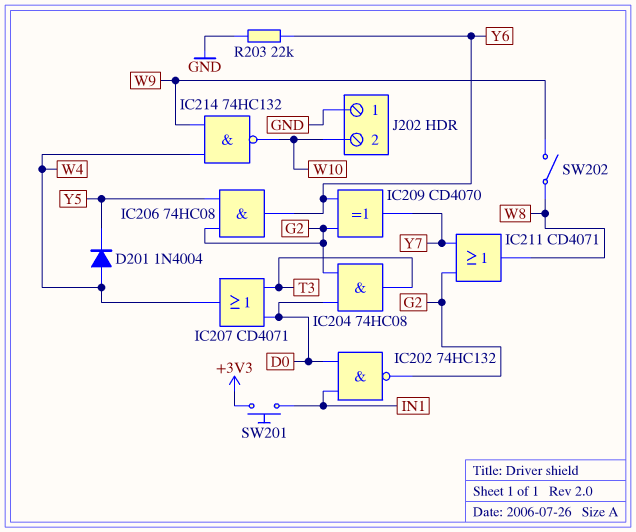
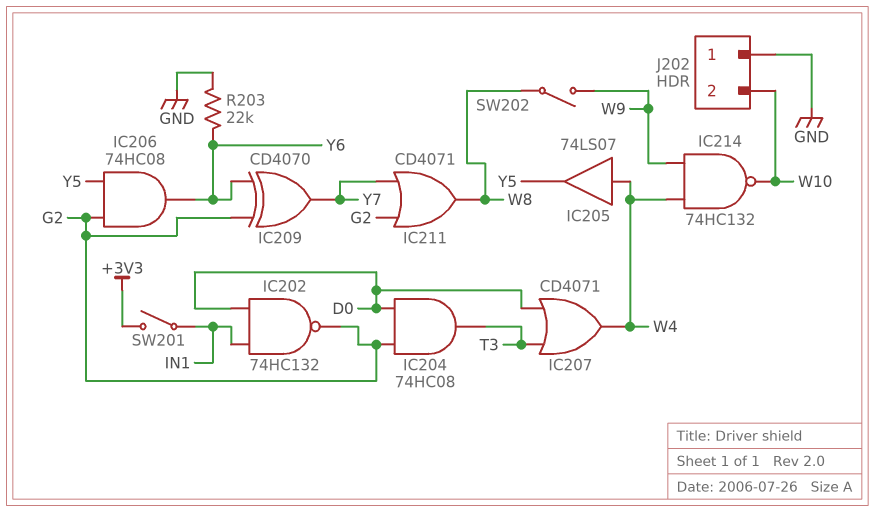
D201: diode 1N4004 (A W4, K Y5) -> none
IC205: none -> buffer 74LS07 (in W4, out Y5)
SW201: button (+3V3, IN1) -> switch (+3V3, IN1)

